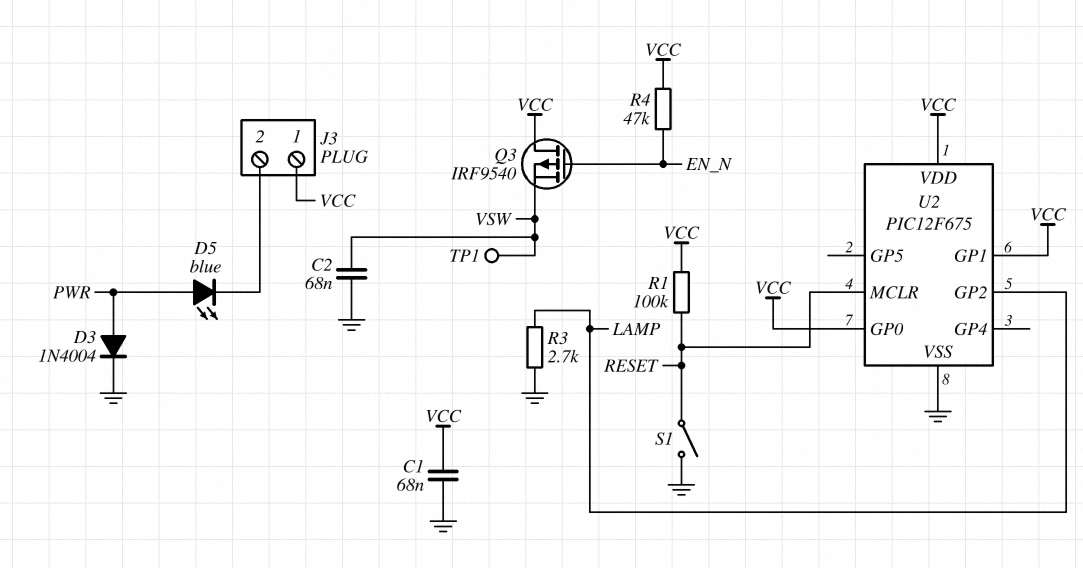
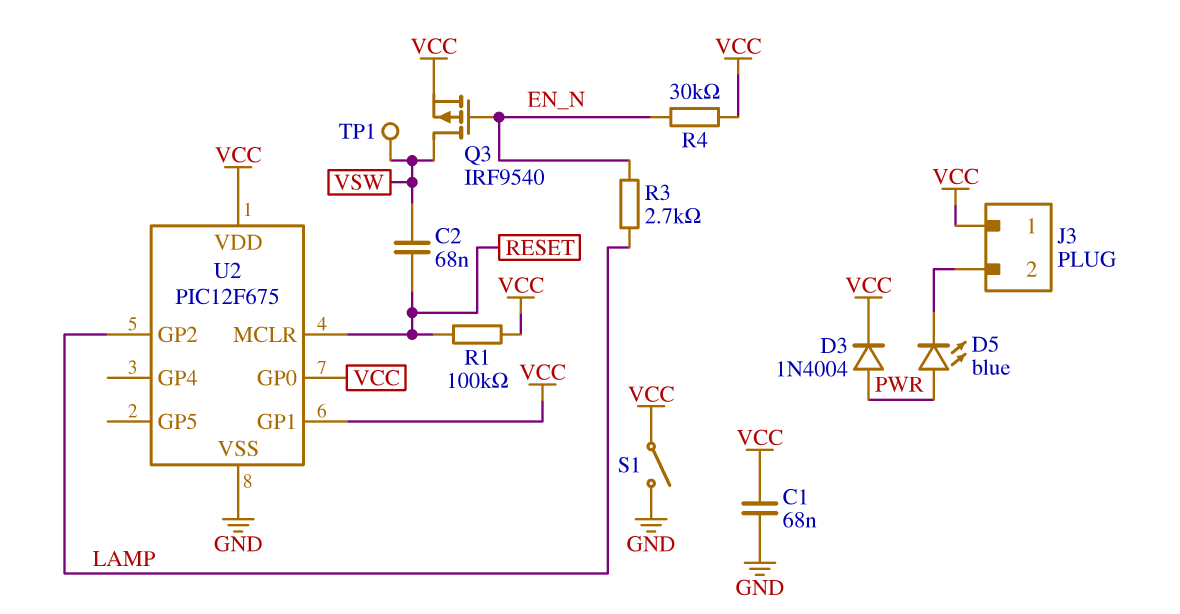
C2: 68nF (GND, VSW) -> 68nF (RESET, VSW)
D3: diode 1N4004 (A PWR, K GND) -> diode 1N4004 (A PWR, K VCC)
Q3: PMOS IRF9540 (G EN_N, D VCC, S VSW) -> PMOS IRF9540 (G EN_N, D VSW, S VCC)
R3: 2.7k (GND, LAMP) -> 2.7k (EN_N, LAMP)
R4: 47k (EN_N, VCC) -> 30k (EN_N, VCC)
S1: switch (GND, RESET) -> switch (GND, VCC)

